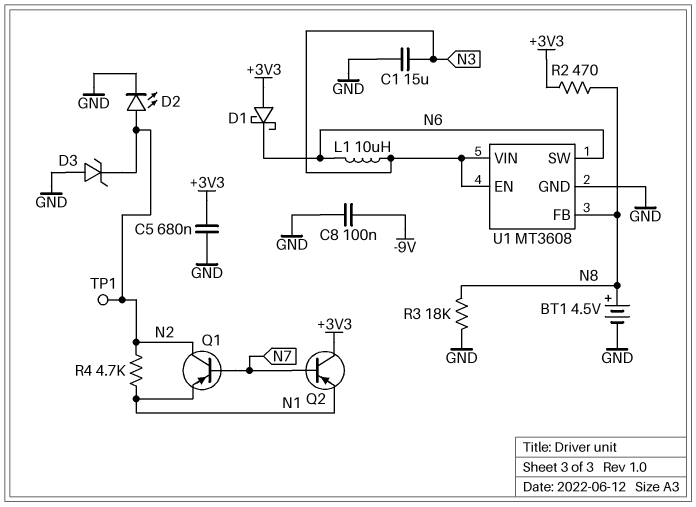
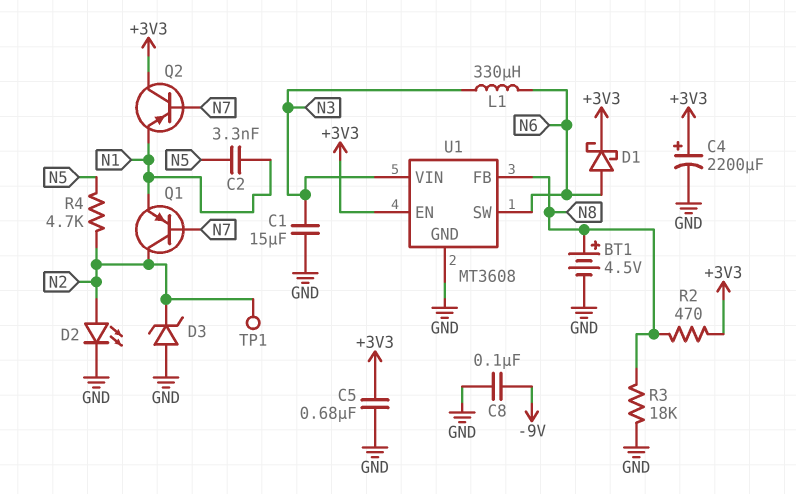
C2: none -> 3.3nF (N1, N5)
C4: none -> 2200uF (plus +3V3, minus GND)
D1: schottky (A +3V3, K N6) -> schottky (A N6, K +3V3)
L1: 10uH (N3, N6) -> 330uH (N3, N6)
R4: 4.7k (N1, N2) -> 4.7k (N2, N5)
U1 pin EN: N3 -> +3V3

